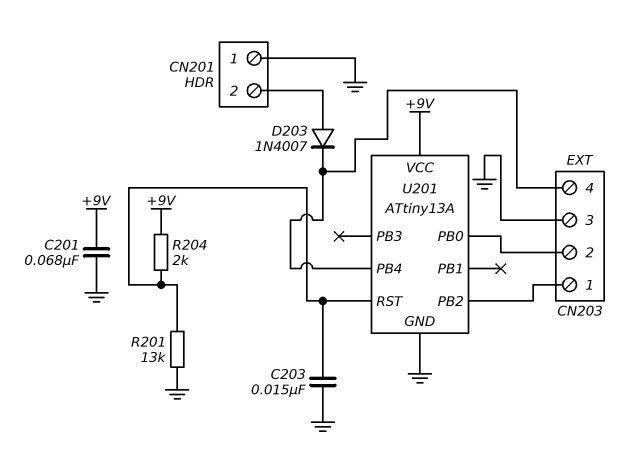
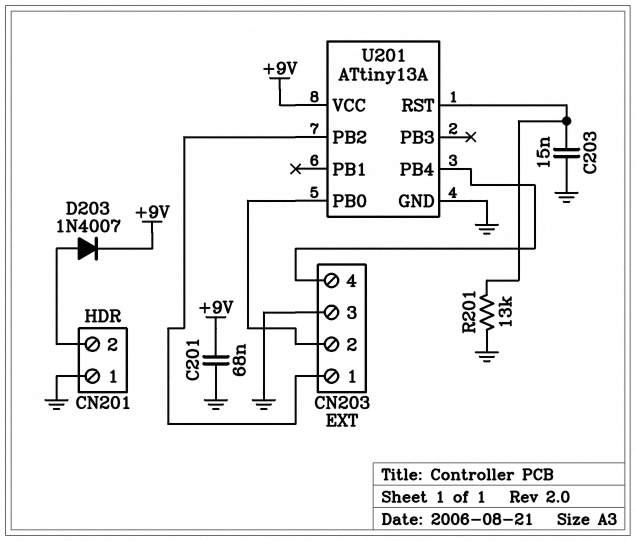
D203: diode 1N4007 (A CN201/2, K CN203/4) -> diode 1N4007 (A CN201/2, K +9V)
R204: 2k (+9V, U201/RST) -> none

